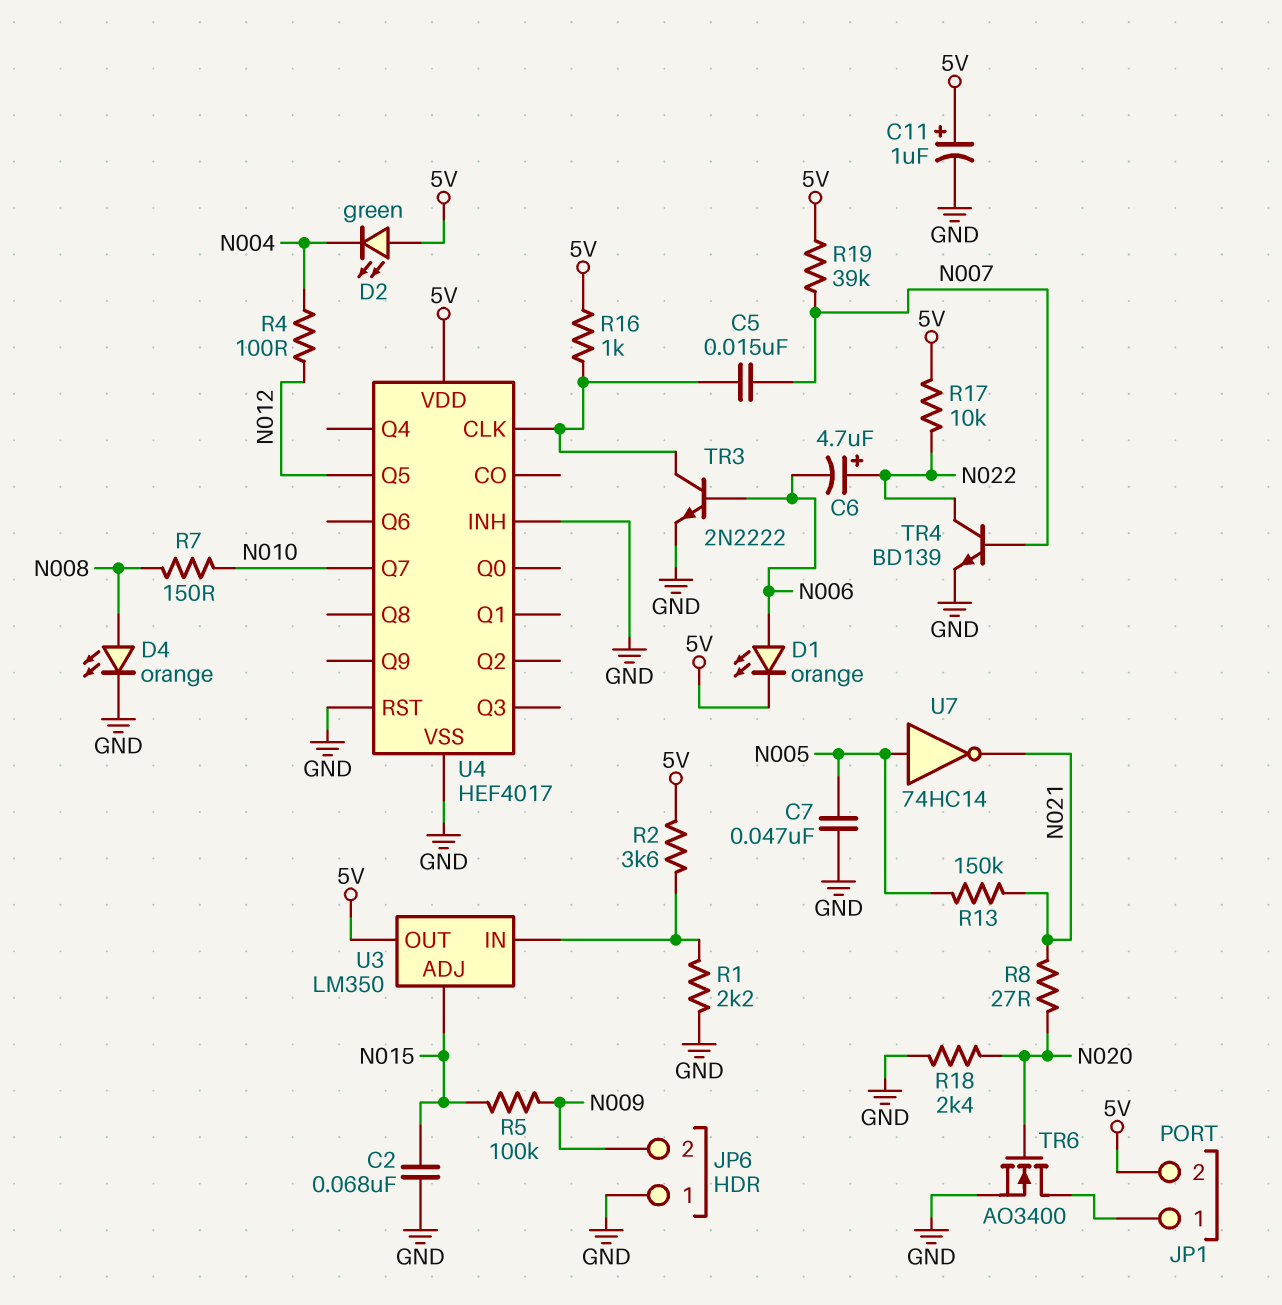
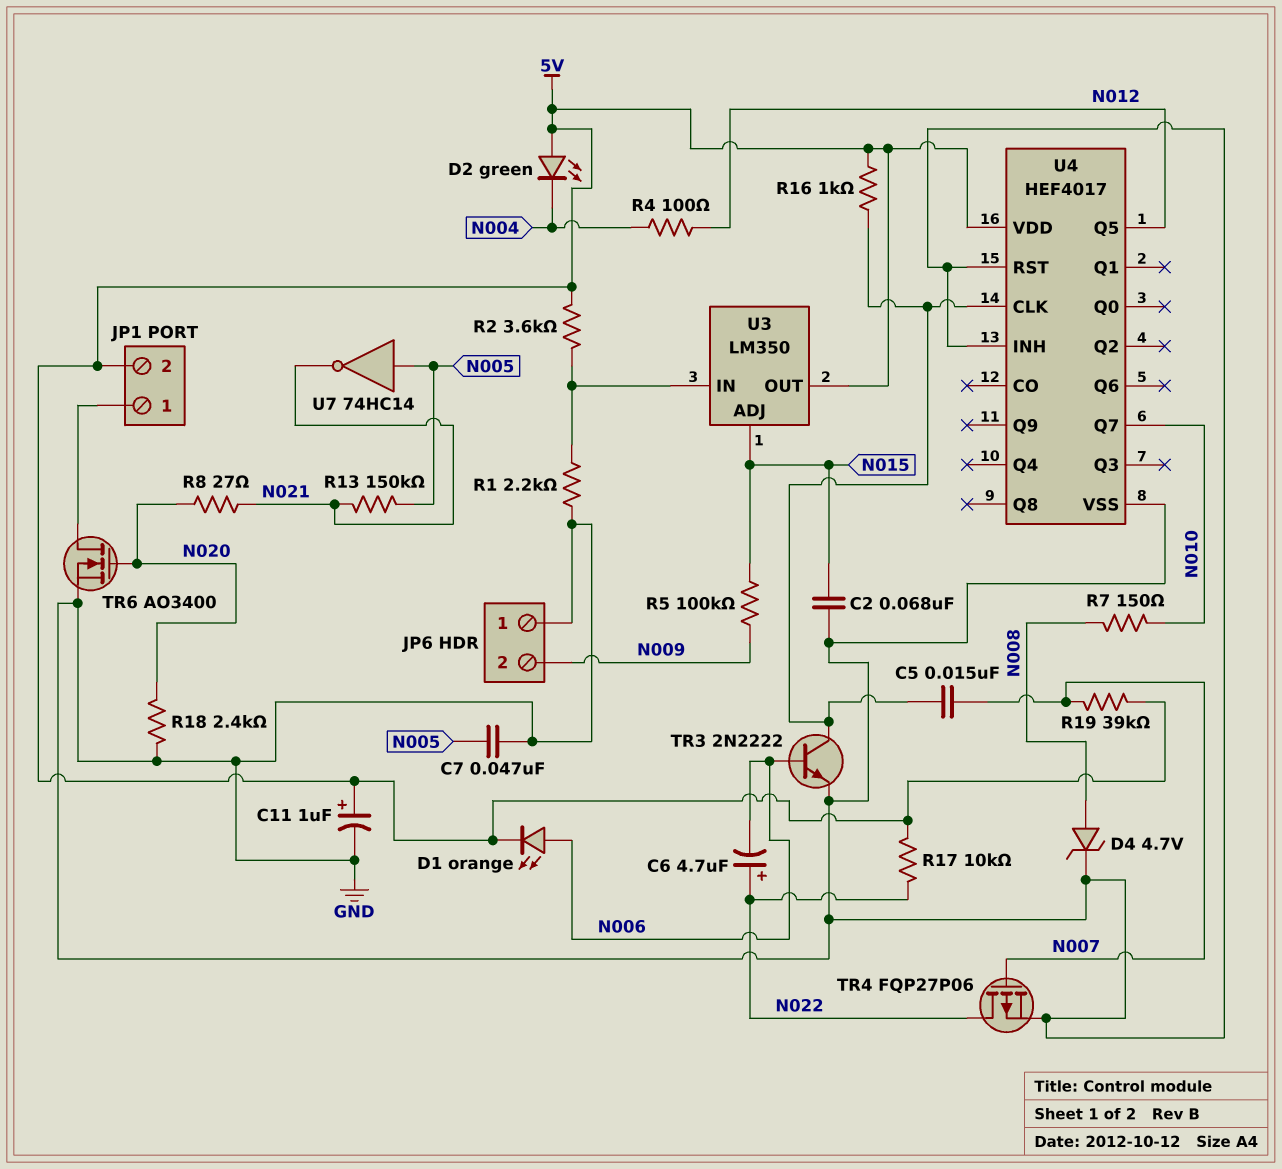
D4: LED orange (A N008, K GND) -> zener 4.7V (A N008, K GND)
TR4: NPN BD139 (B N007, C N022, E GND) -> PMOS FQP27P06 (G N007, D N022, S GND)

